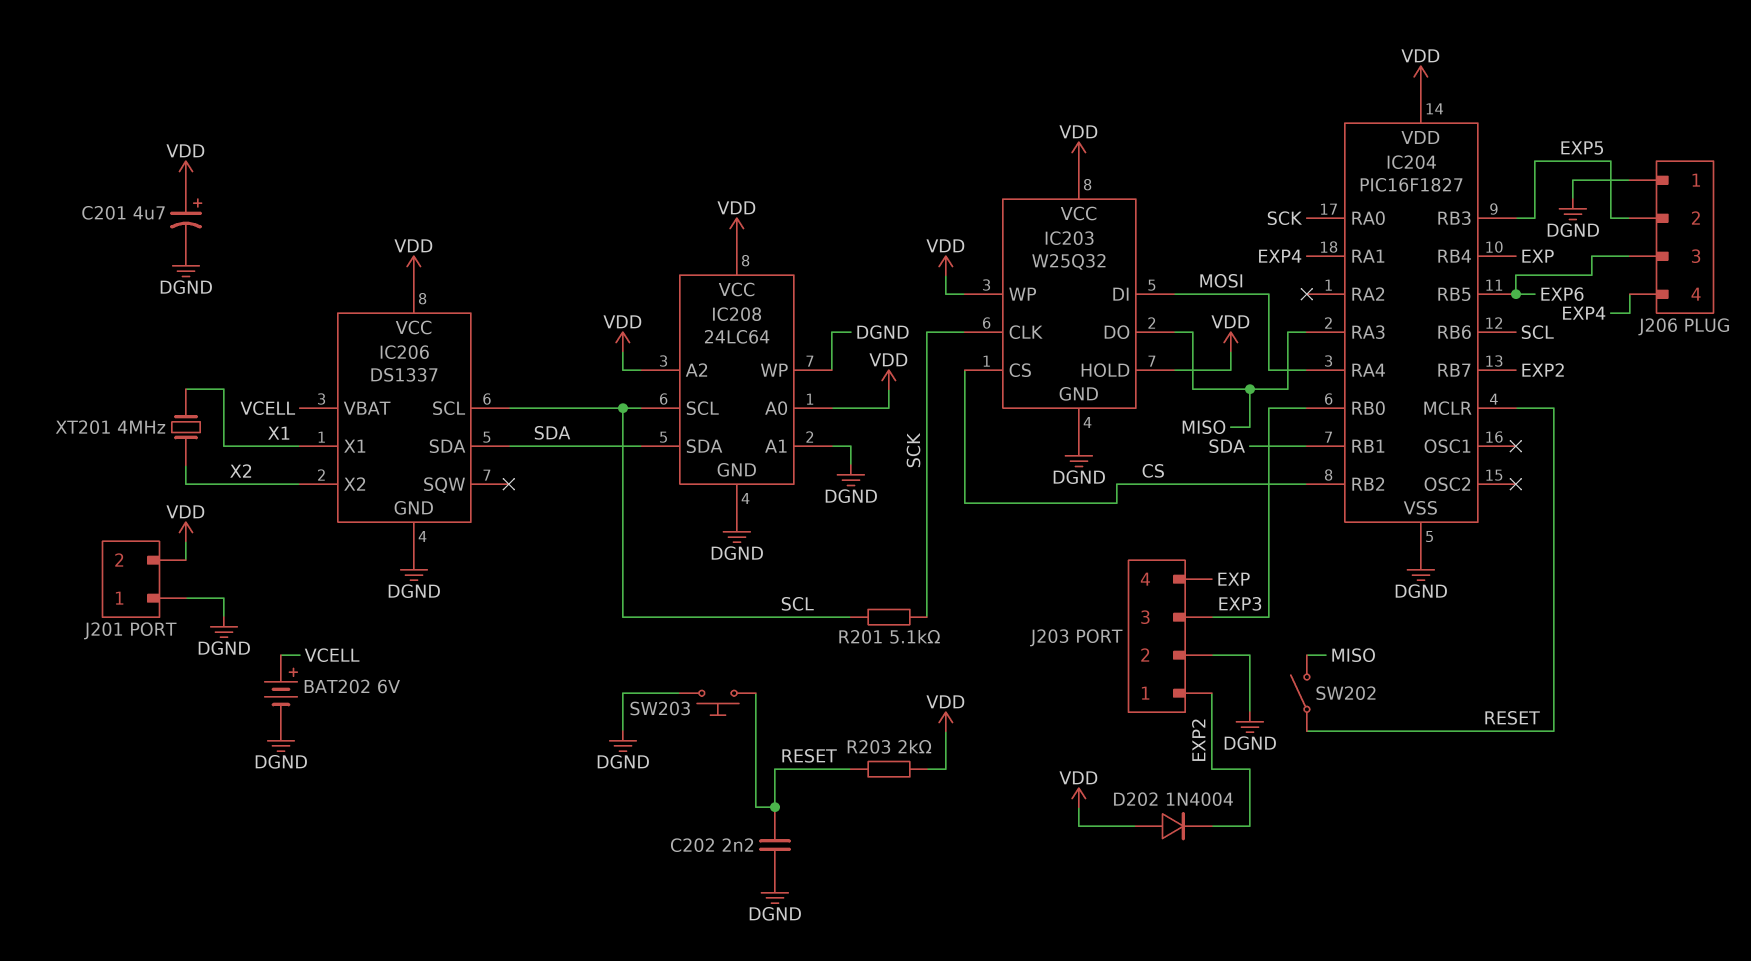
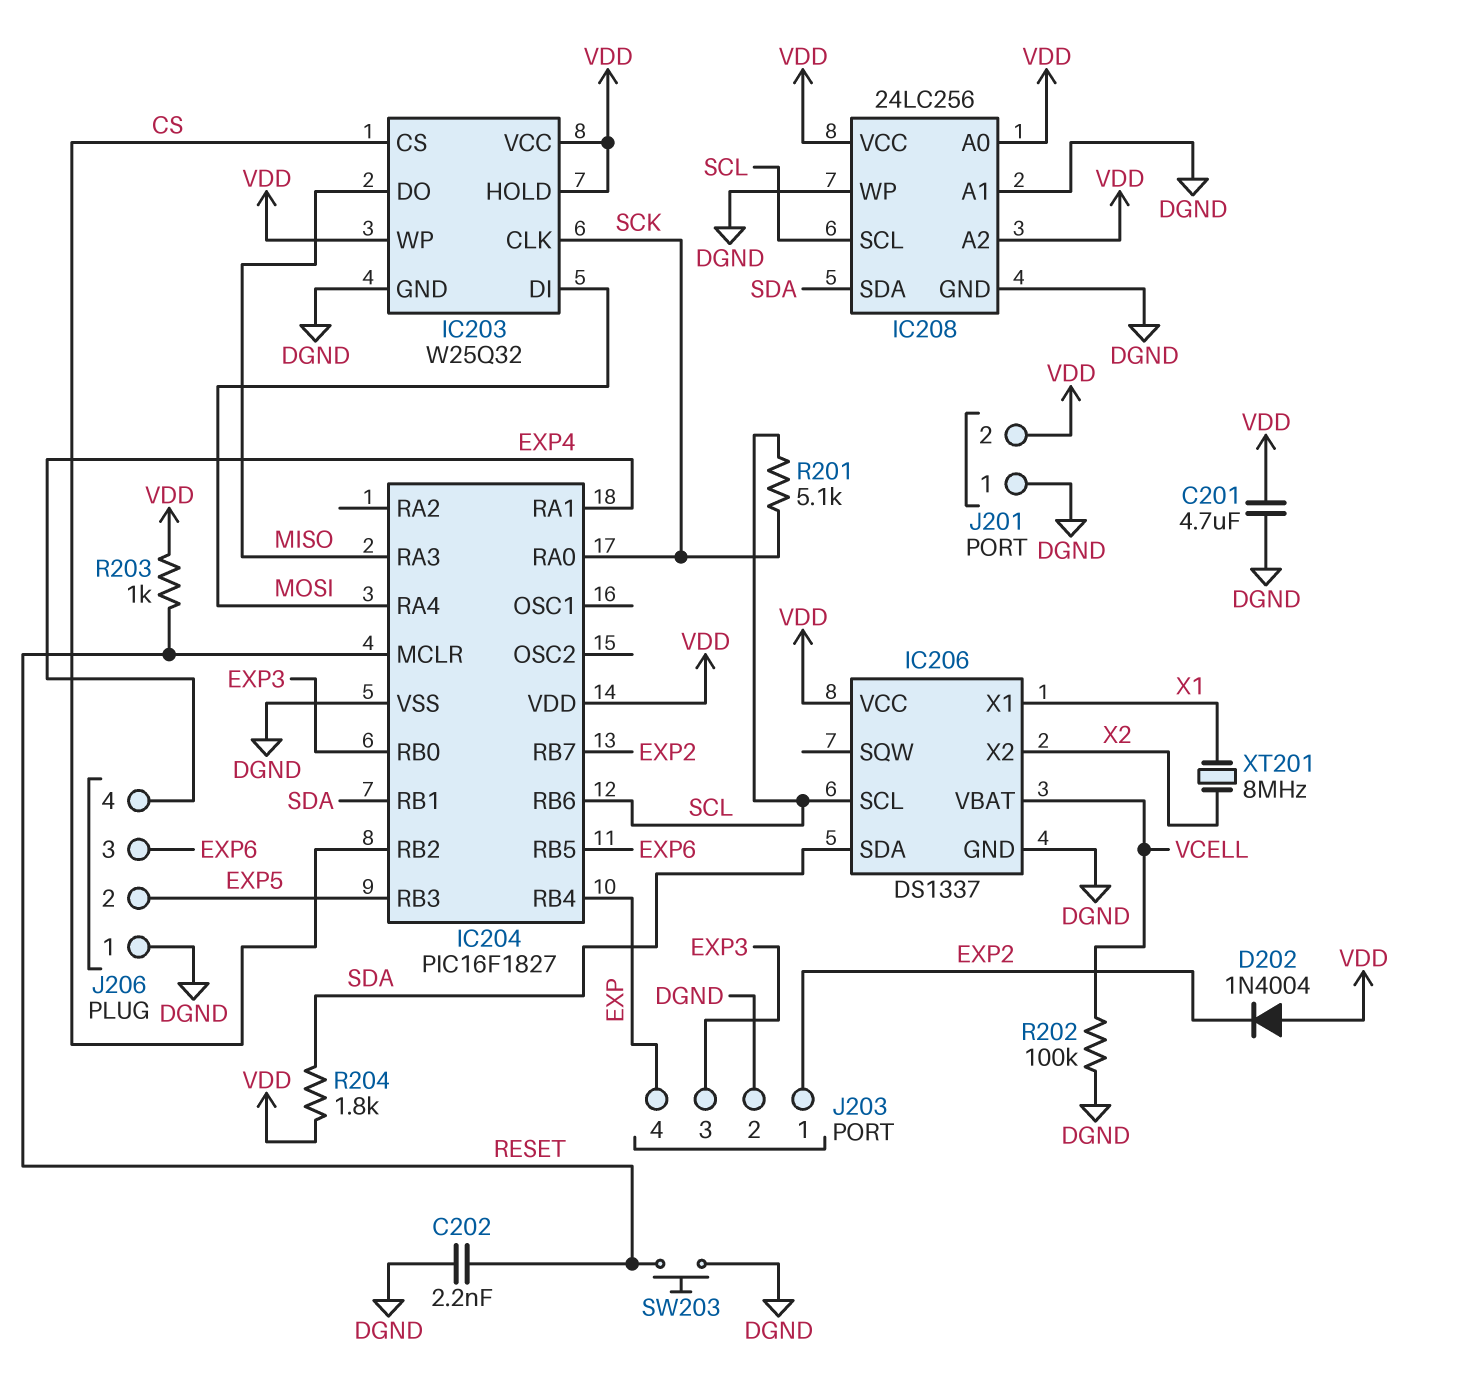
BAT202: 6V (plus VCELL, minus DGND) -> none
C201: 4.7uF (plus VDD, minus DGND) -> 4.7uF (DGND, VDD)
IC208: 24LC64 -> 24LC256
R202: none -> 100k (DGND, VCELL)
R203: 2k (RESET, VDD) -> 1k (RESET, VDD)
R204: none -> 1.8k (SDA, VDD)
SW202: switch (MISO, RESET) -> none
XT201: 4MHz (X1, X2) -> 8MHz (X1, X2)

